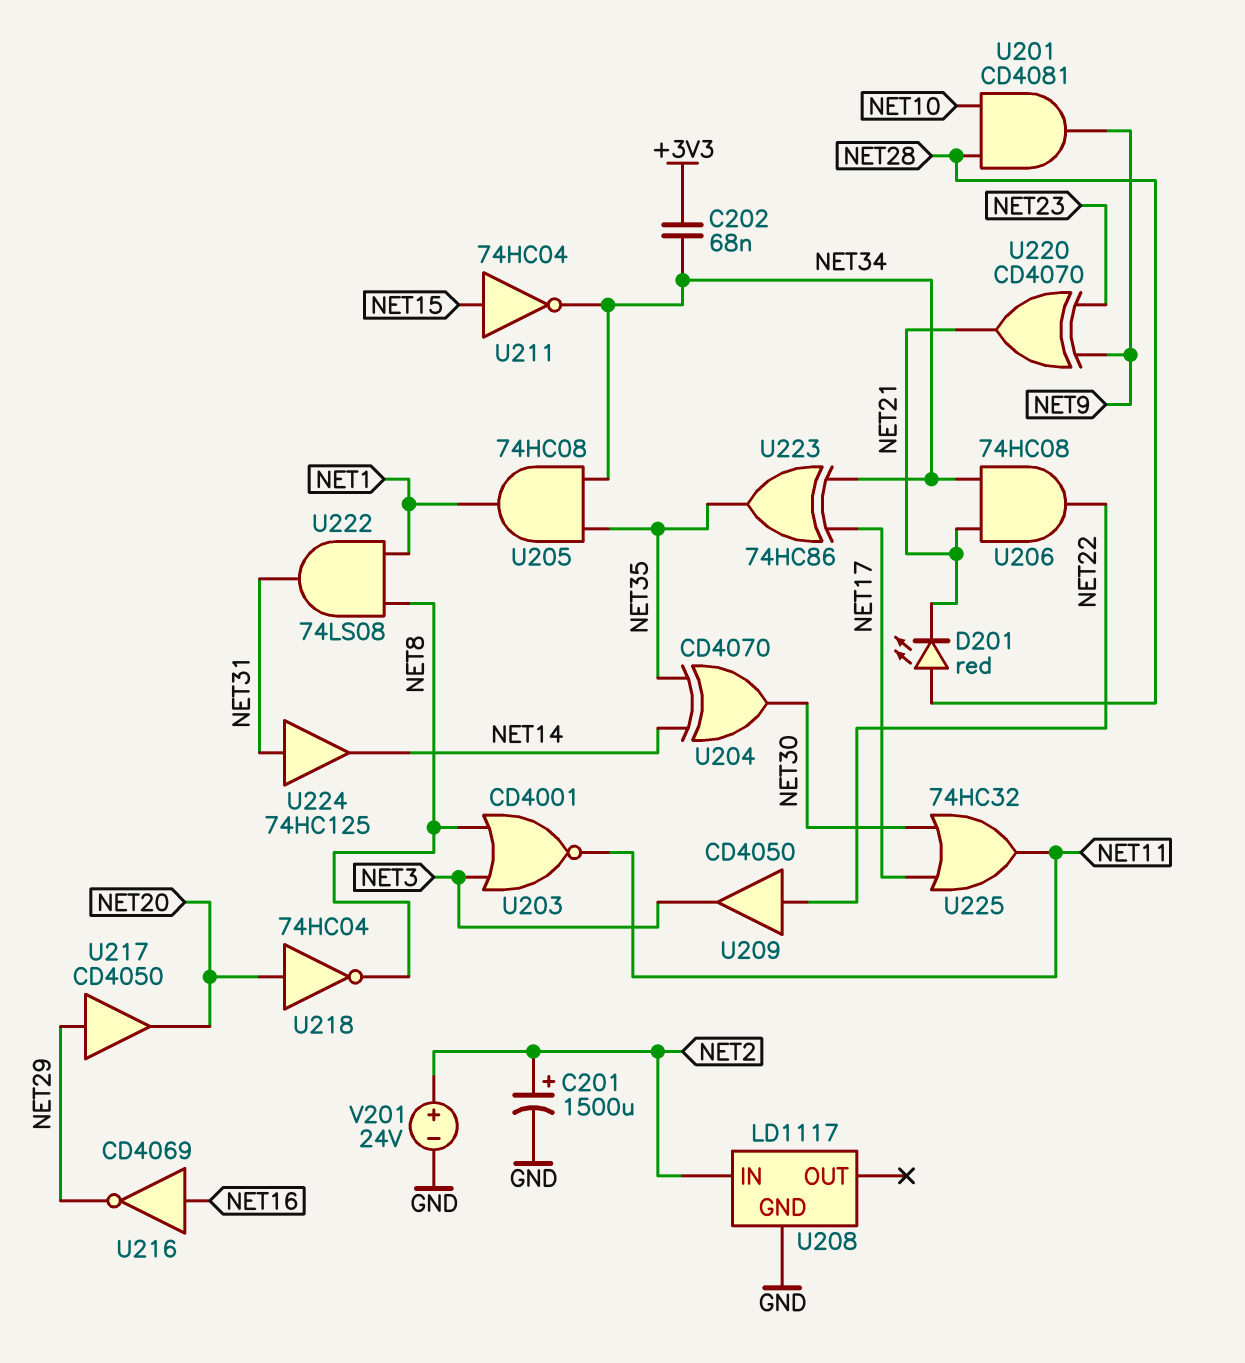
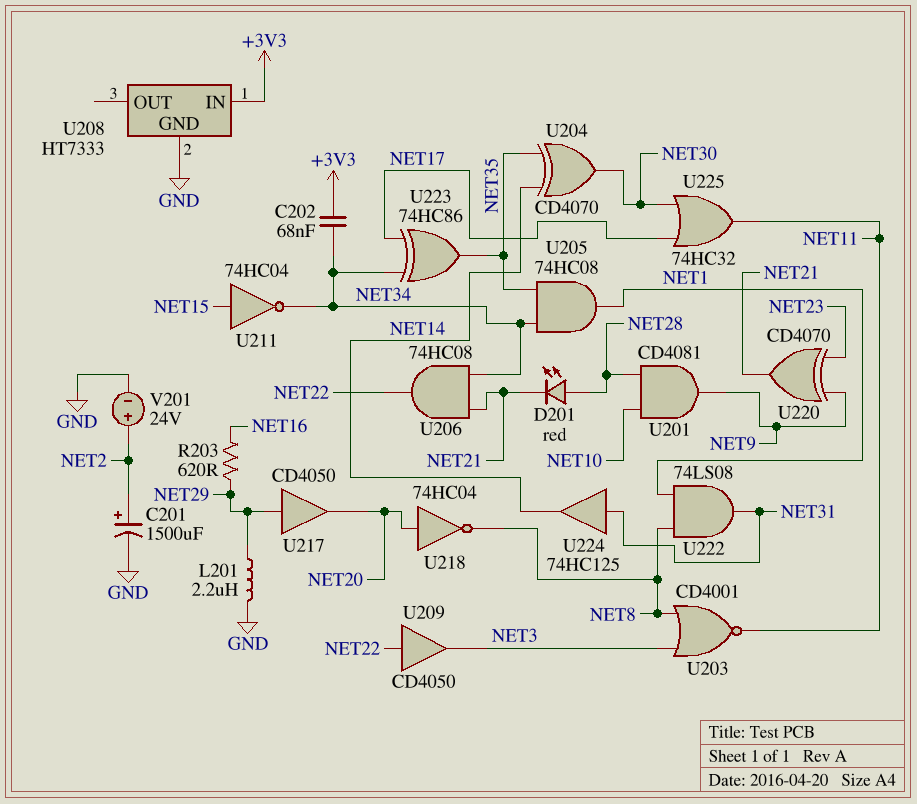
L201: none -> 2.2uH (GND, NET29)
R203: none -> 620 (NET16, NET29)
U208: LD1117 -> HT7333
U208 pin IN: NET2 -> +3V3
U216: NOT CD4069 (in NET16, out NET29) -> none

